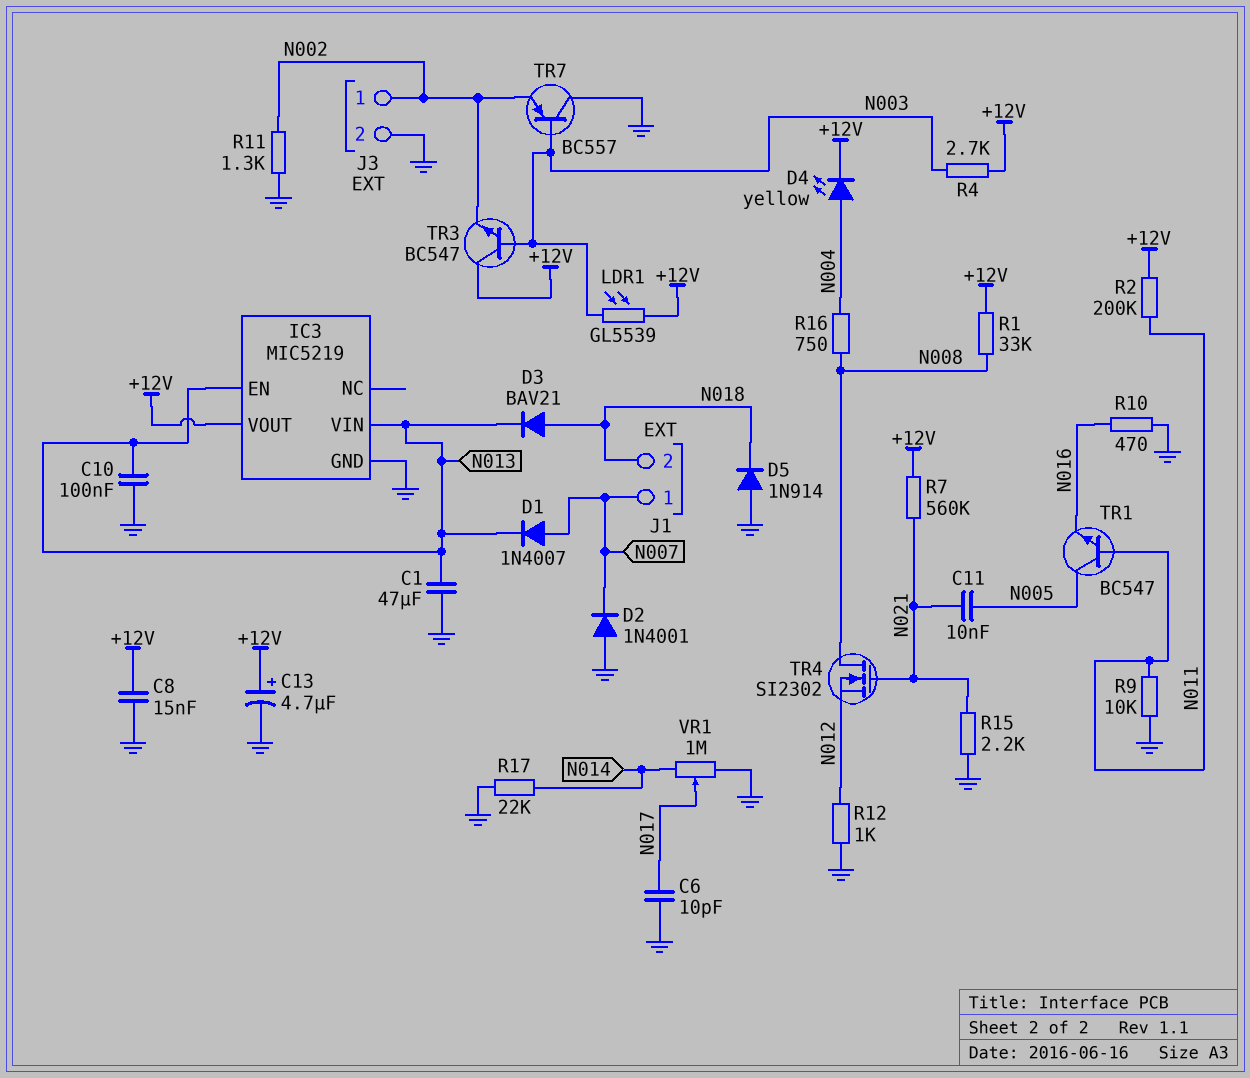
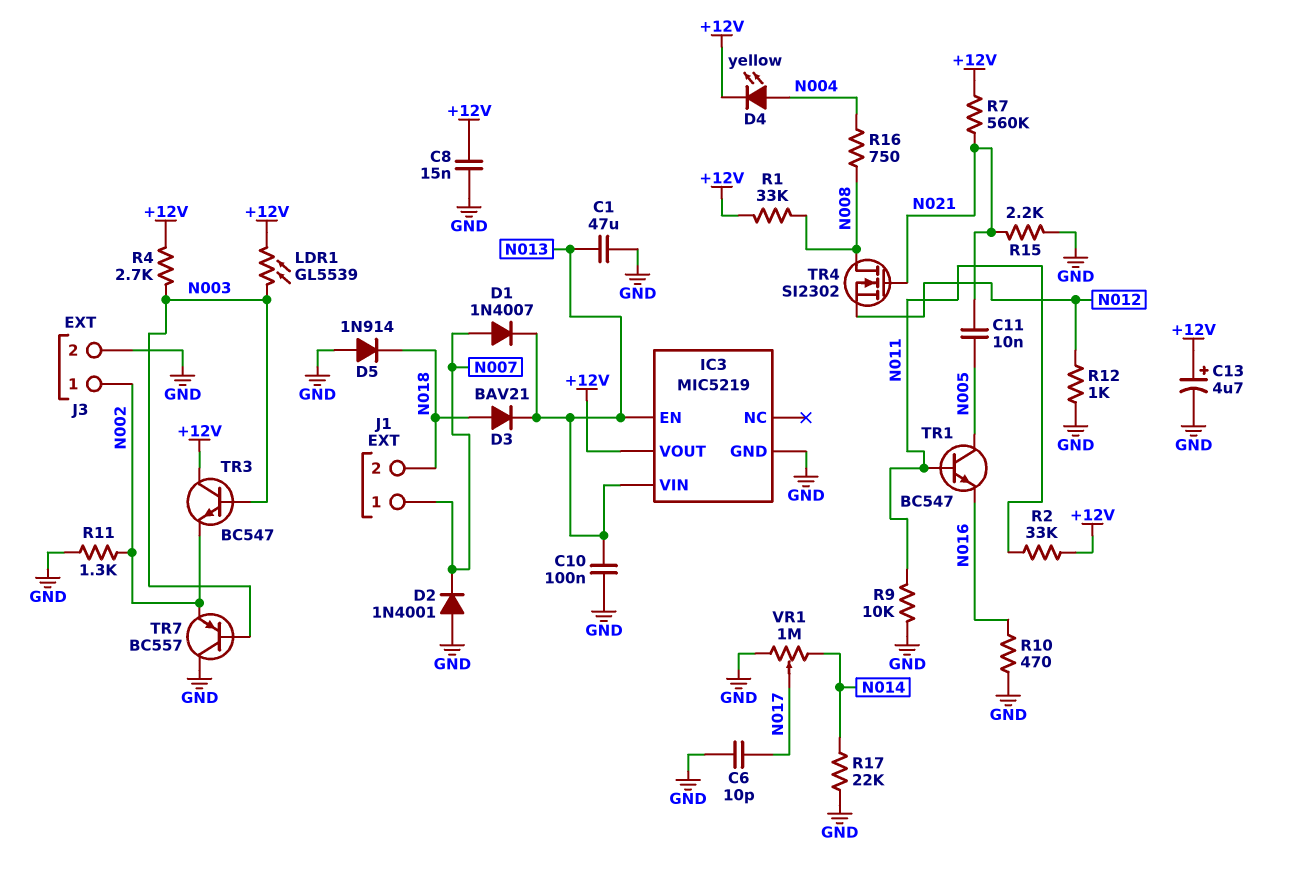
R2: 200k (+12V, N011) -> 33k (+12V, N011)

